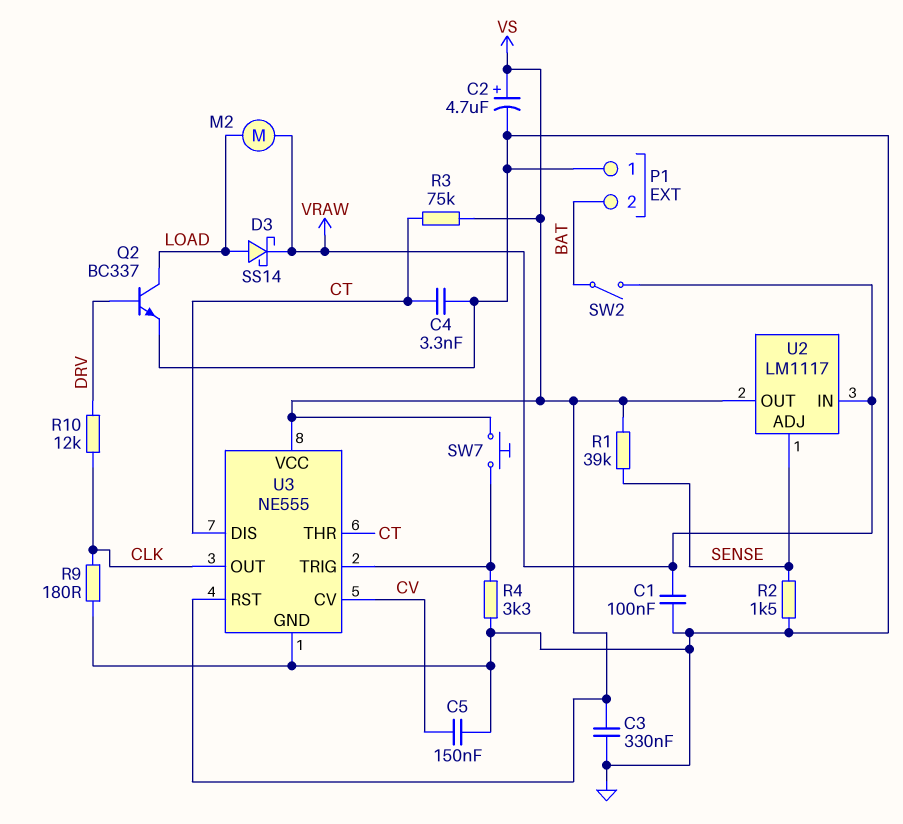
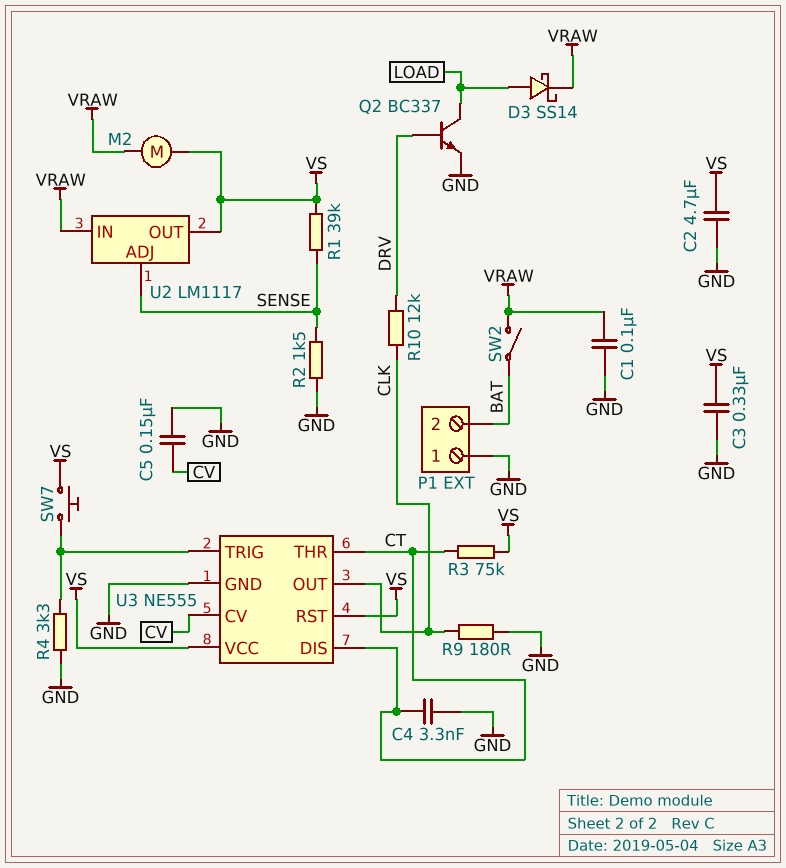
C2: 4.7uF (plus VS, minus GND) -> 4.7uF (GND, VS)
M2: motor (LOAD, VRAW) -> motor (VRAW, VS)

